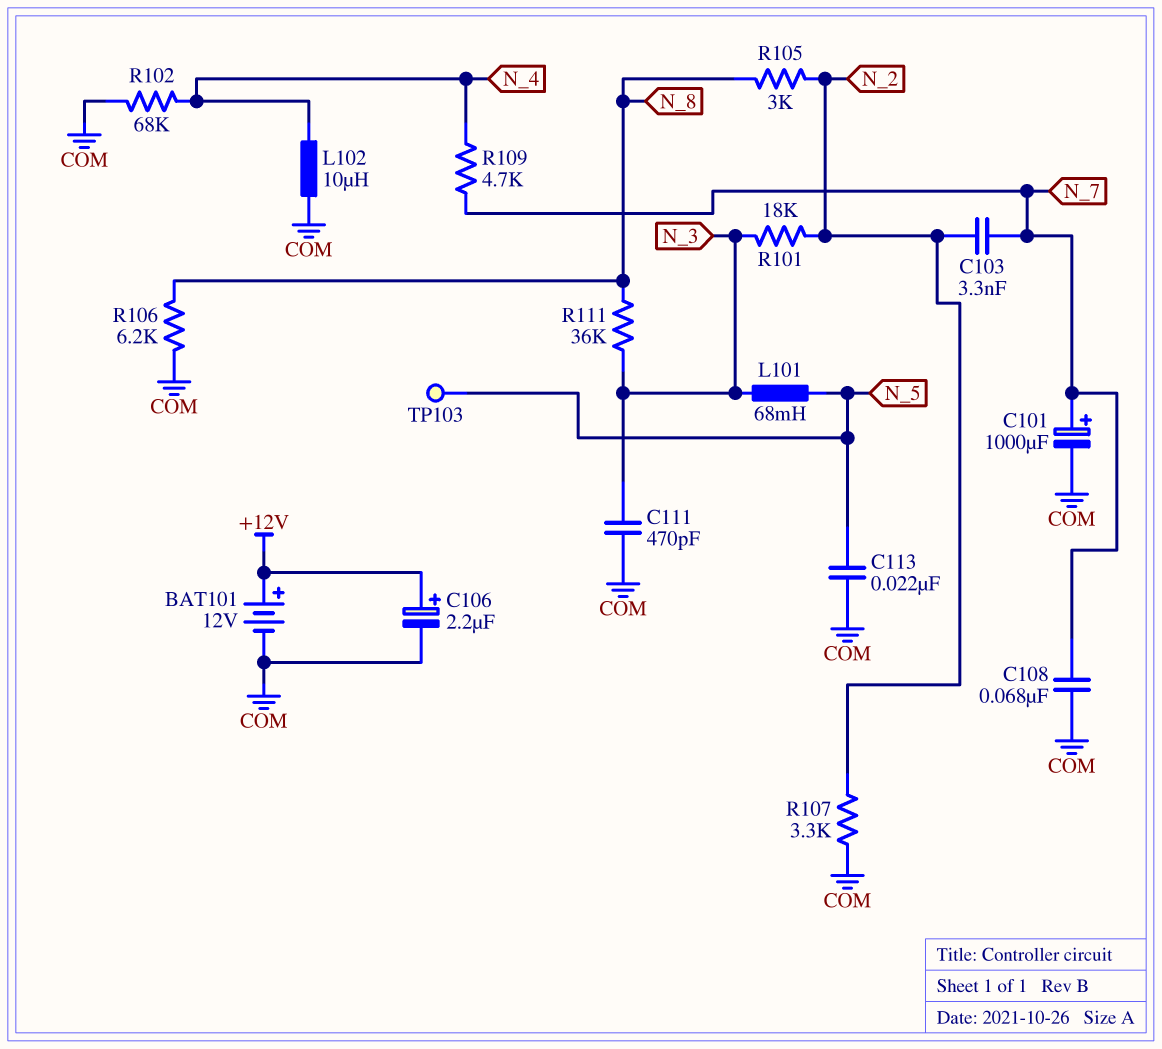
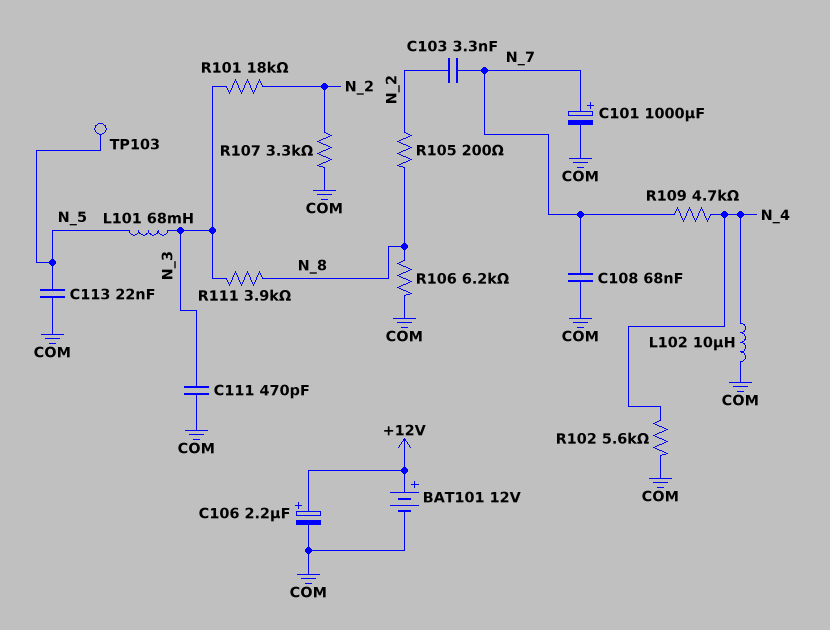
R102: 68k (COM, N_4) -> 5.6k (COM, N_4)
R105: 3k (N_2, N_8) -> 200 (N_2, N_8)
R111: 36k (N_3, N_8) -> 3.9k (N_3, N_8)

